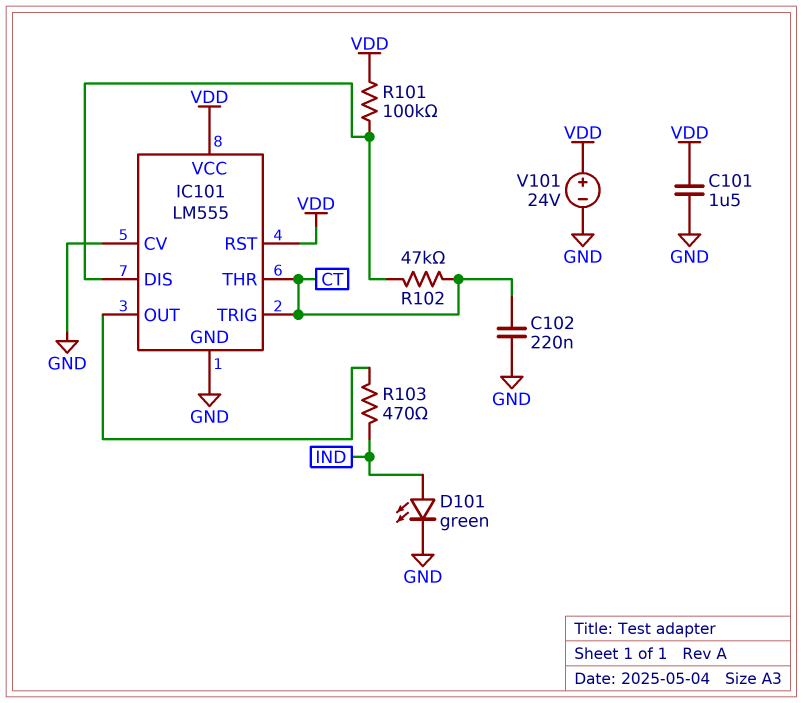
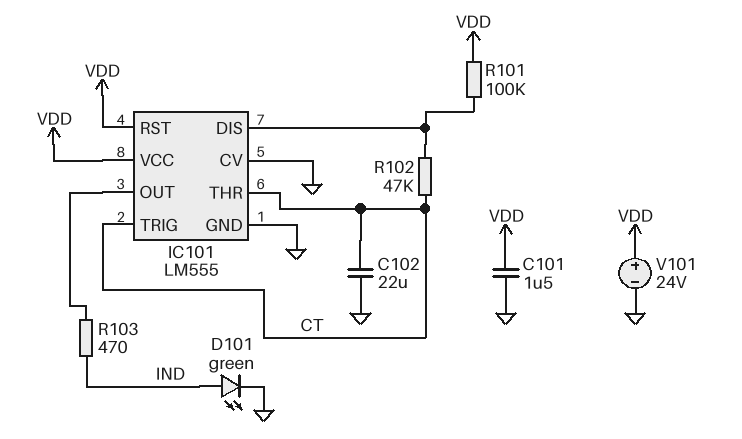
C102: 220nF (CT, GND) -> 22uF (CT, GND)

